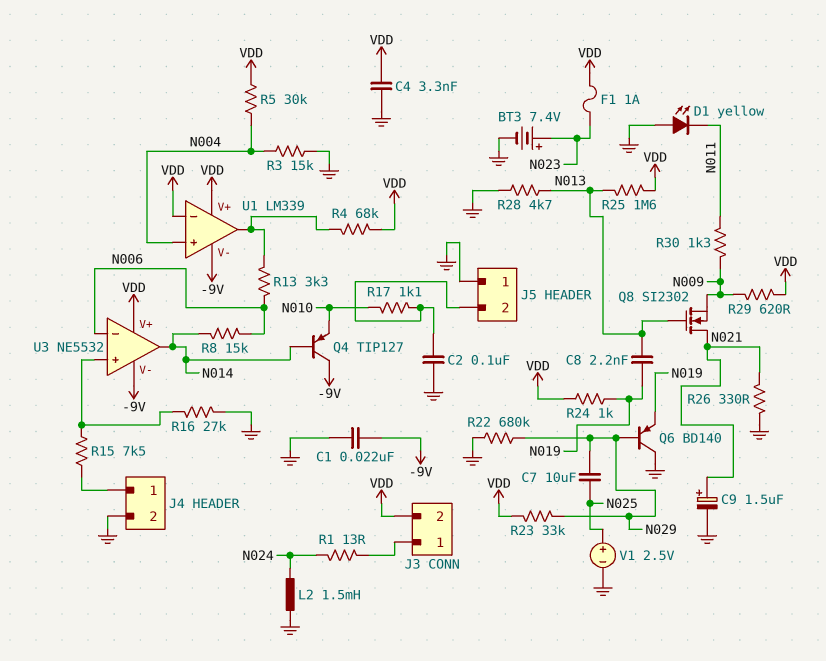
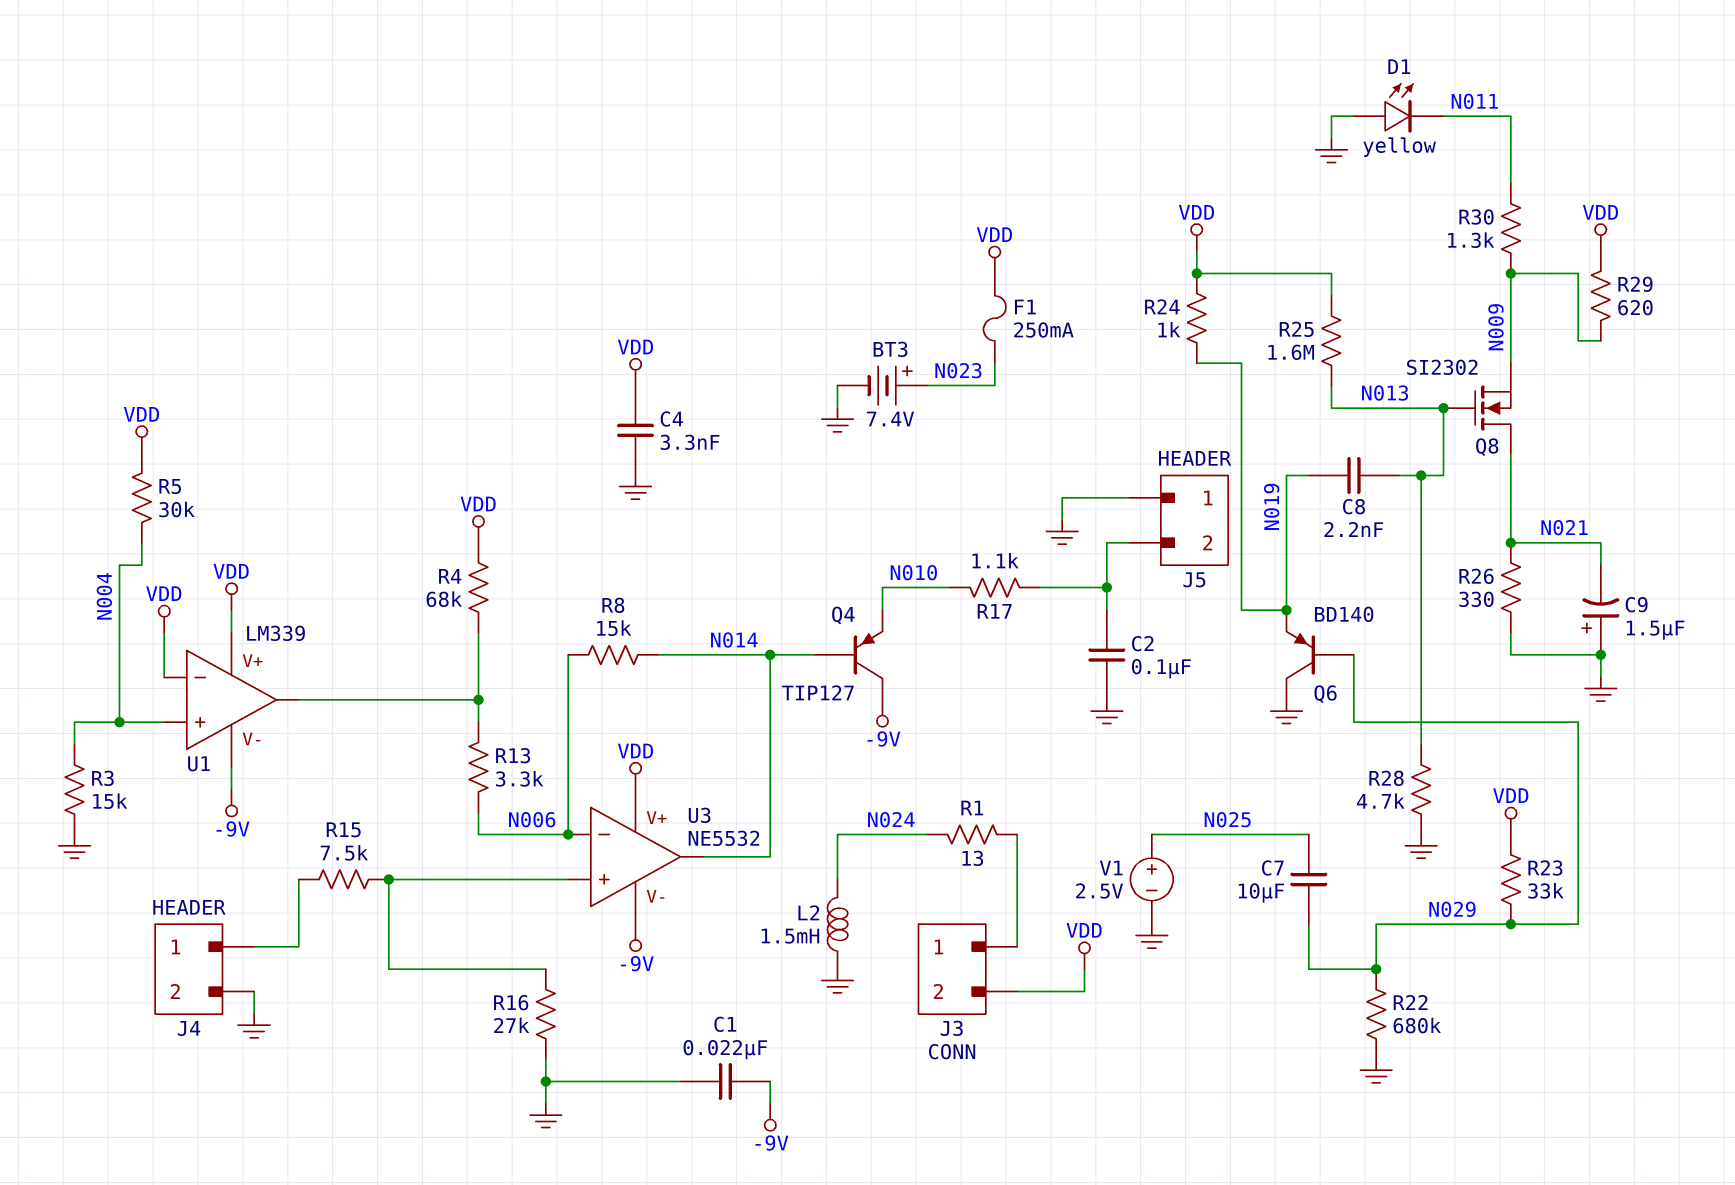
C9: 1.5uF (plus N021, minus GND) -> 1.5uF (plus GND, minus N021)
F1: 1A (N023, VDD) -> 250mA (N023, VDD)

